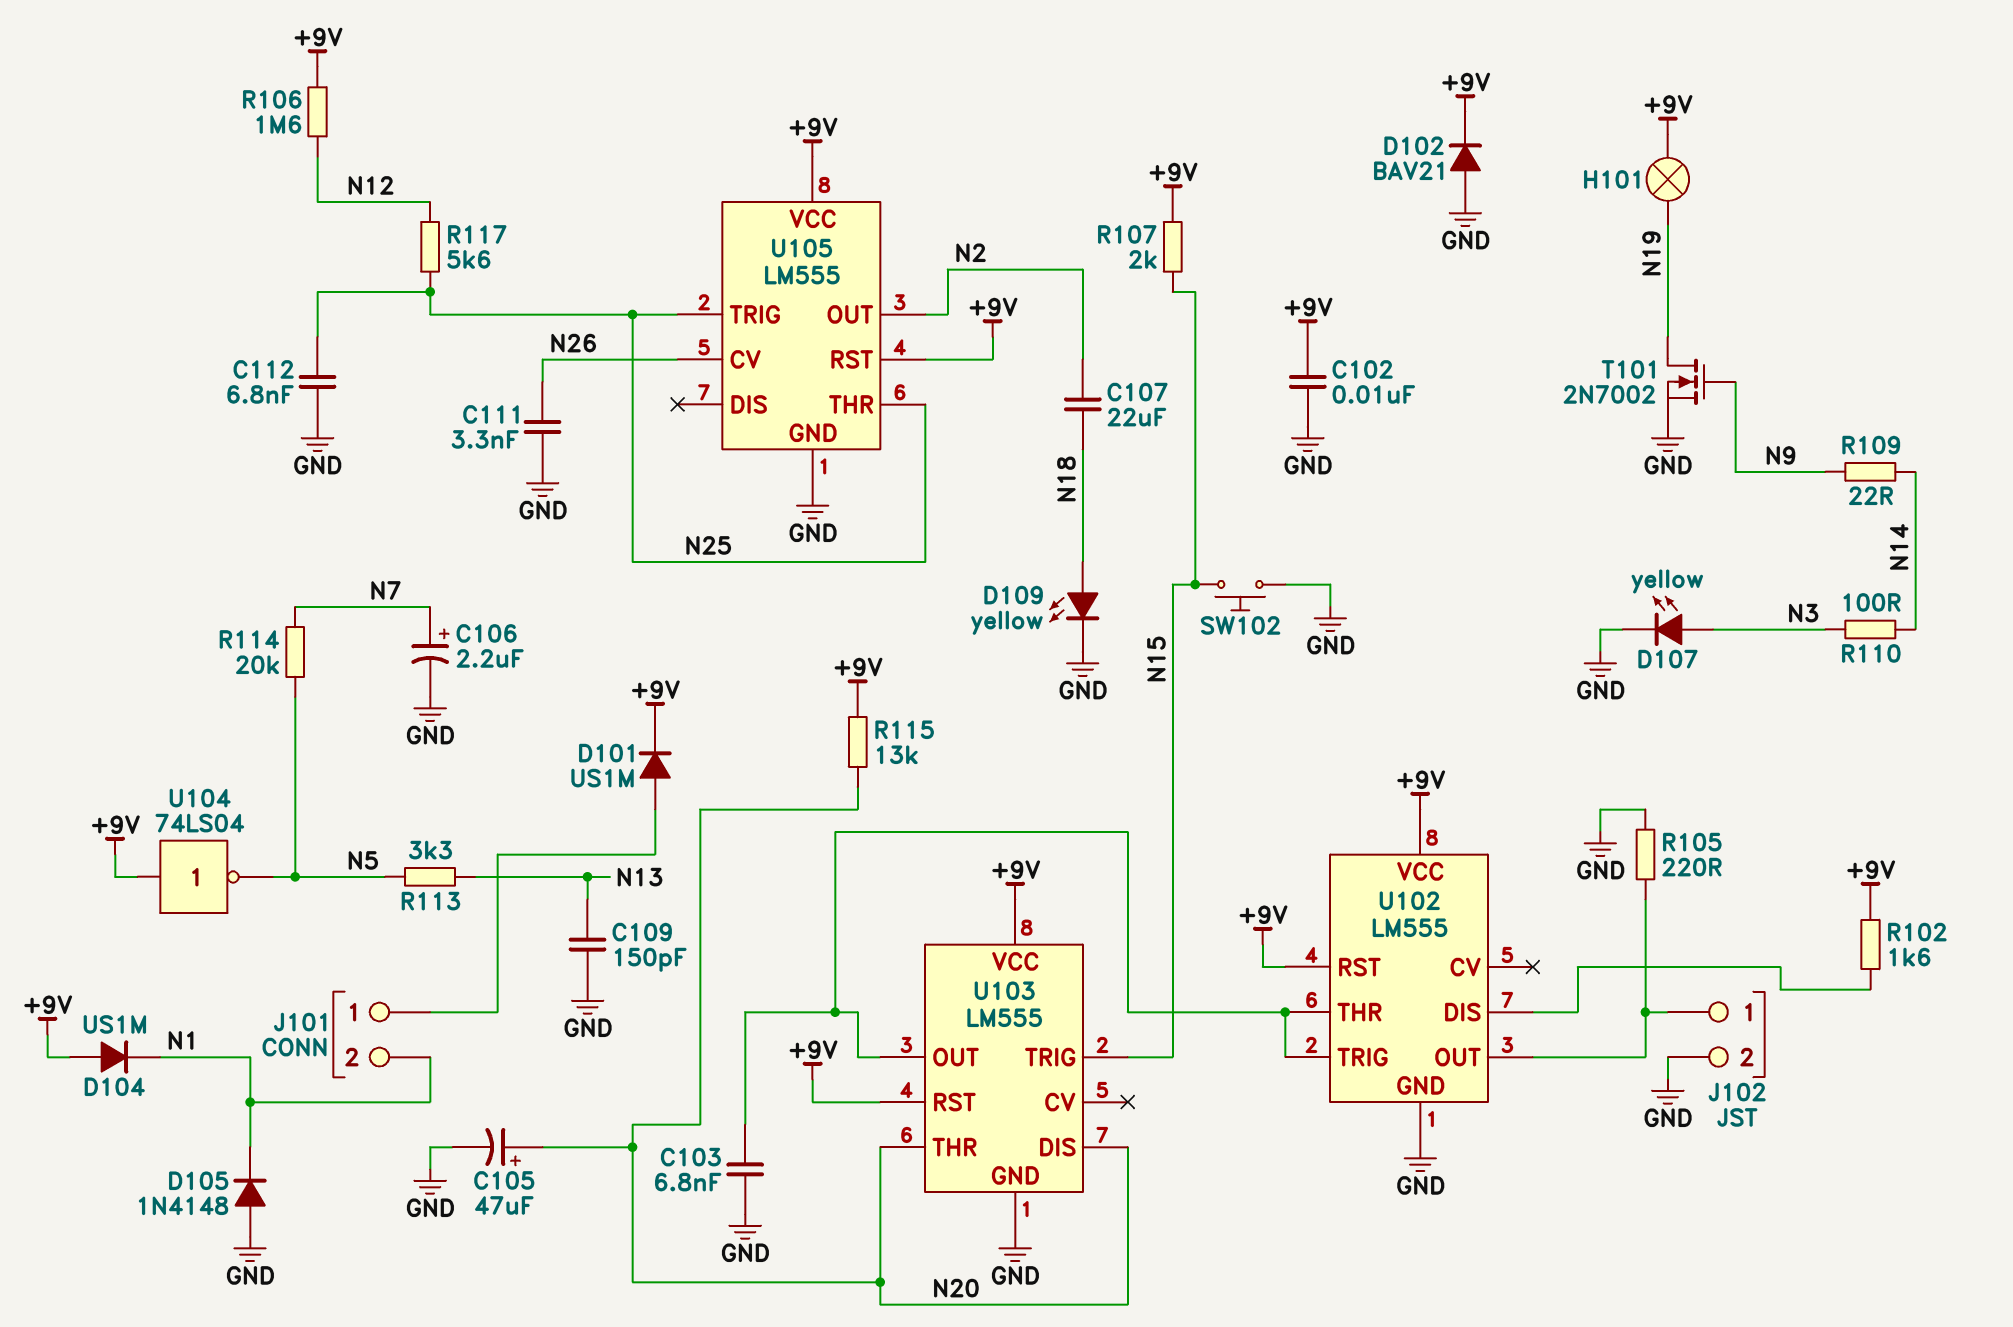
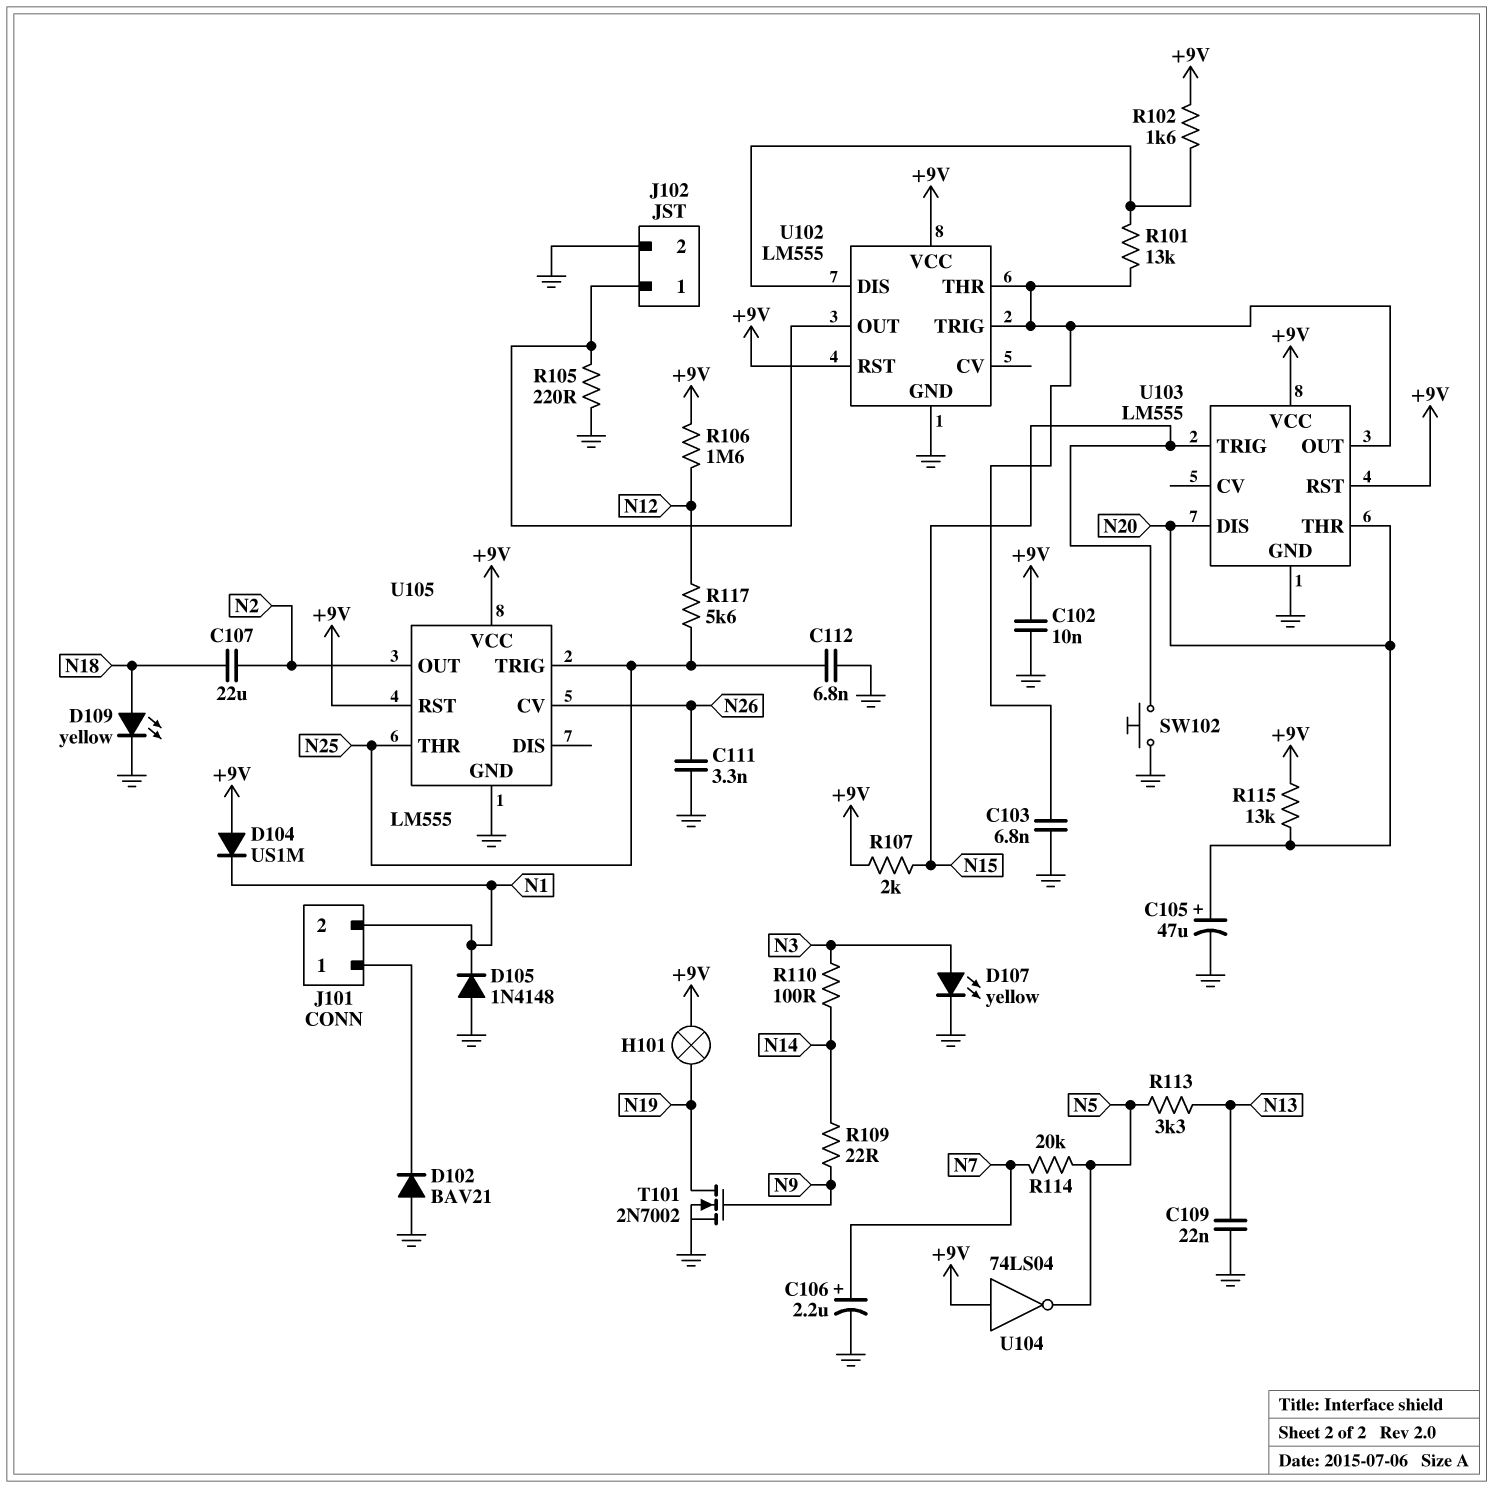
C109: 150pF (GND, N13) -> 22nF (GND, N13)
D101: diode US1M (A J101/1, K +9V) -> none
D102: diode BAV21 (A GND, K +9V) -> diode BAV21 (A GND, K J101/1)
R101: none -> 13k (U102/DIS, U102/THR)

